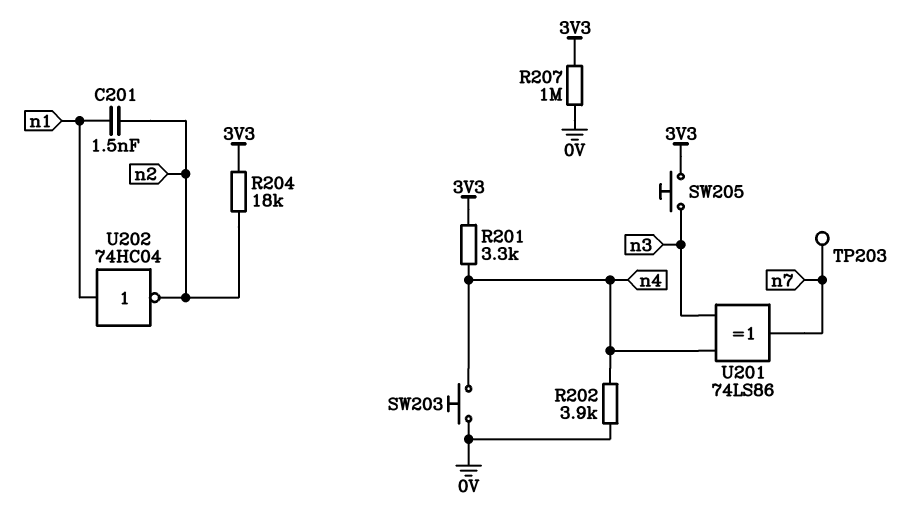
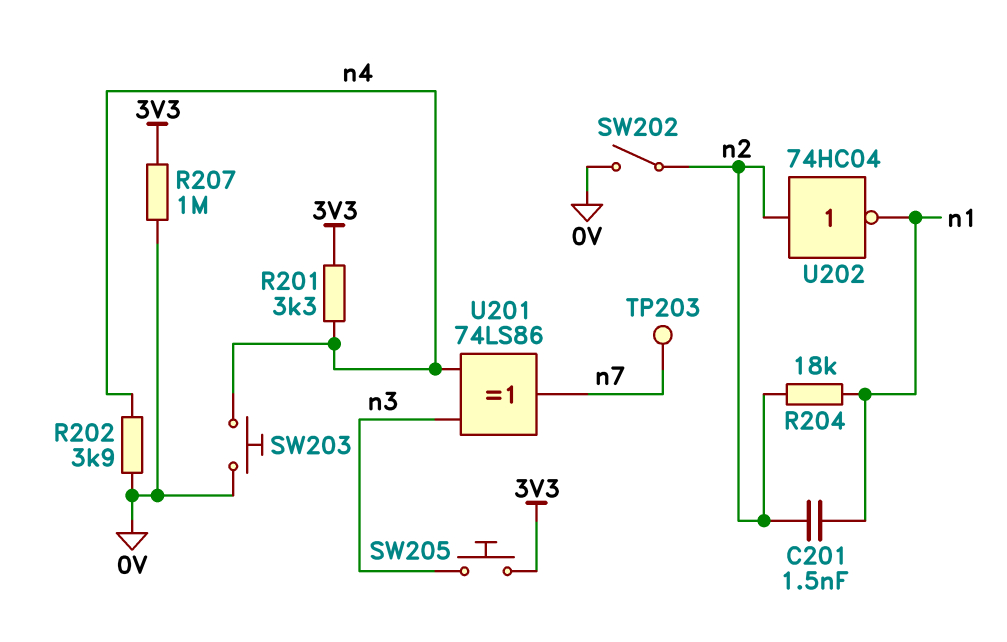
R204: 18k (3V3, n2) -> 18k (n1, n2)
SW202: none -> switch (0V, n2)
U202: NOT 74HC04 (in n1, out n2) -> NOT 74HC04 (in n2, out n1)

